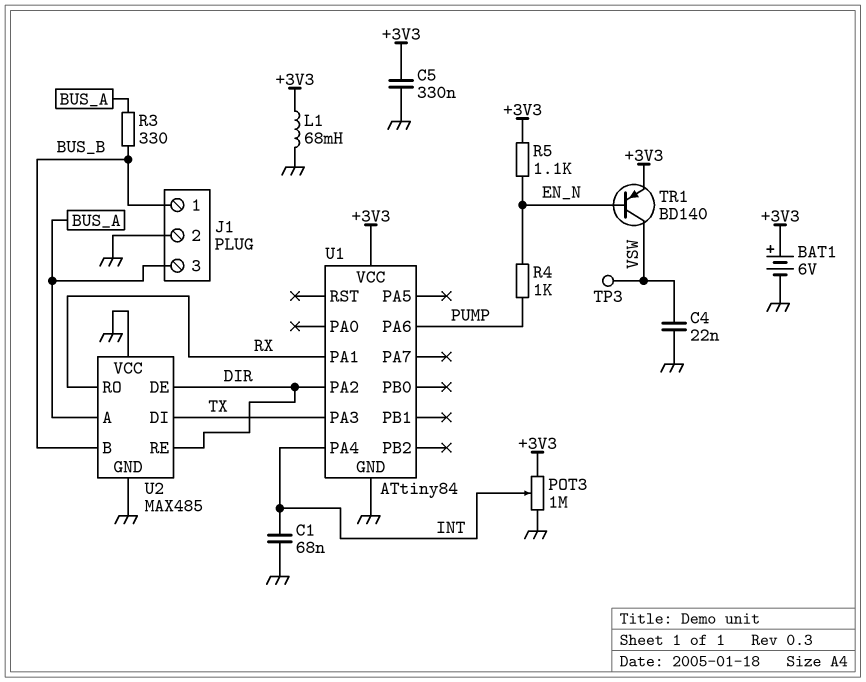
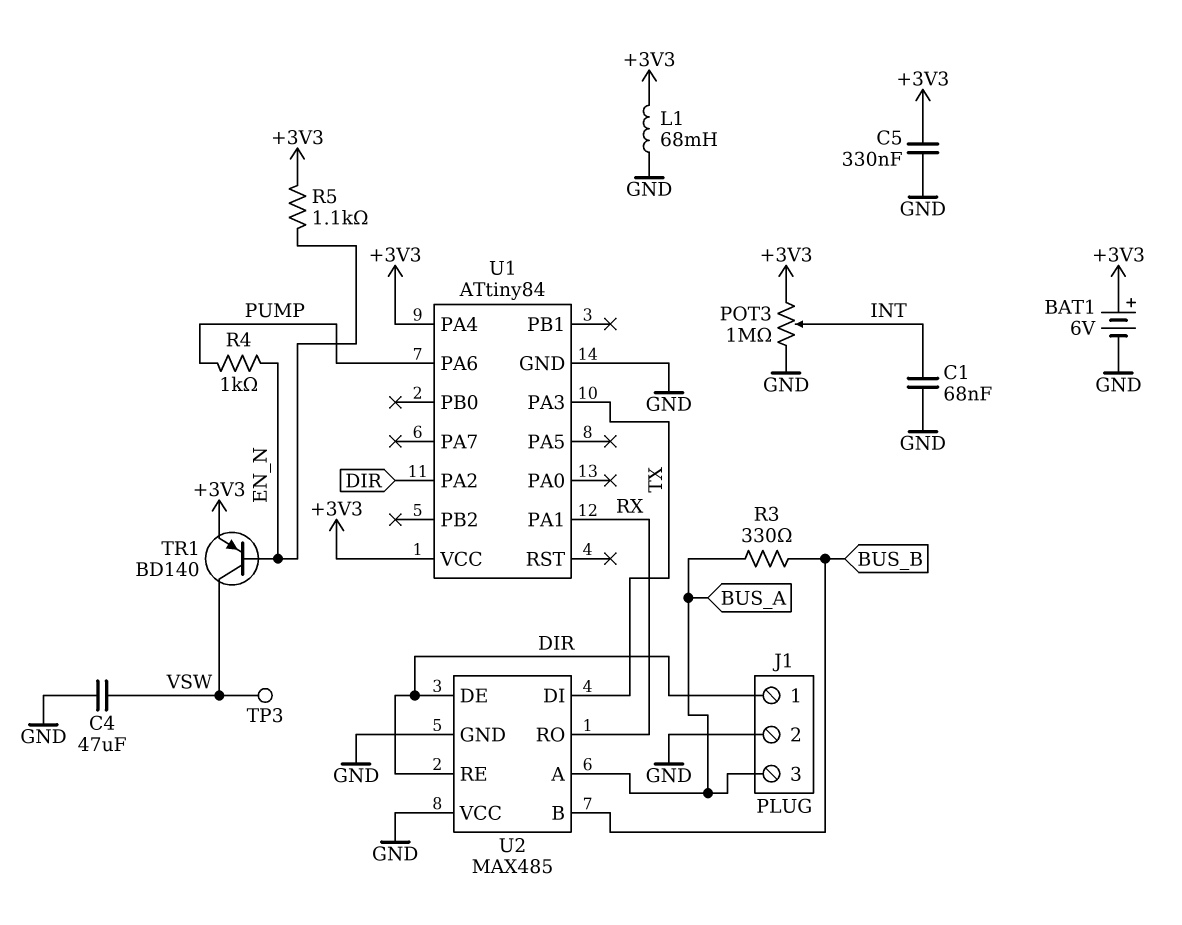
C4: 22nF (GND, VSW) -> 47uF (GND, VSW)
J1 pin 1: BUS_B -> DIR
U1 pin PA4: INT -> +3V3

